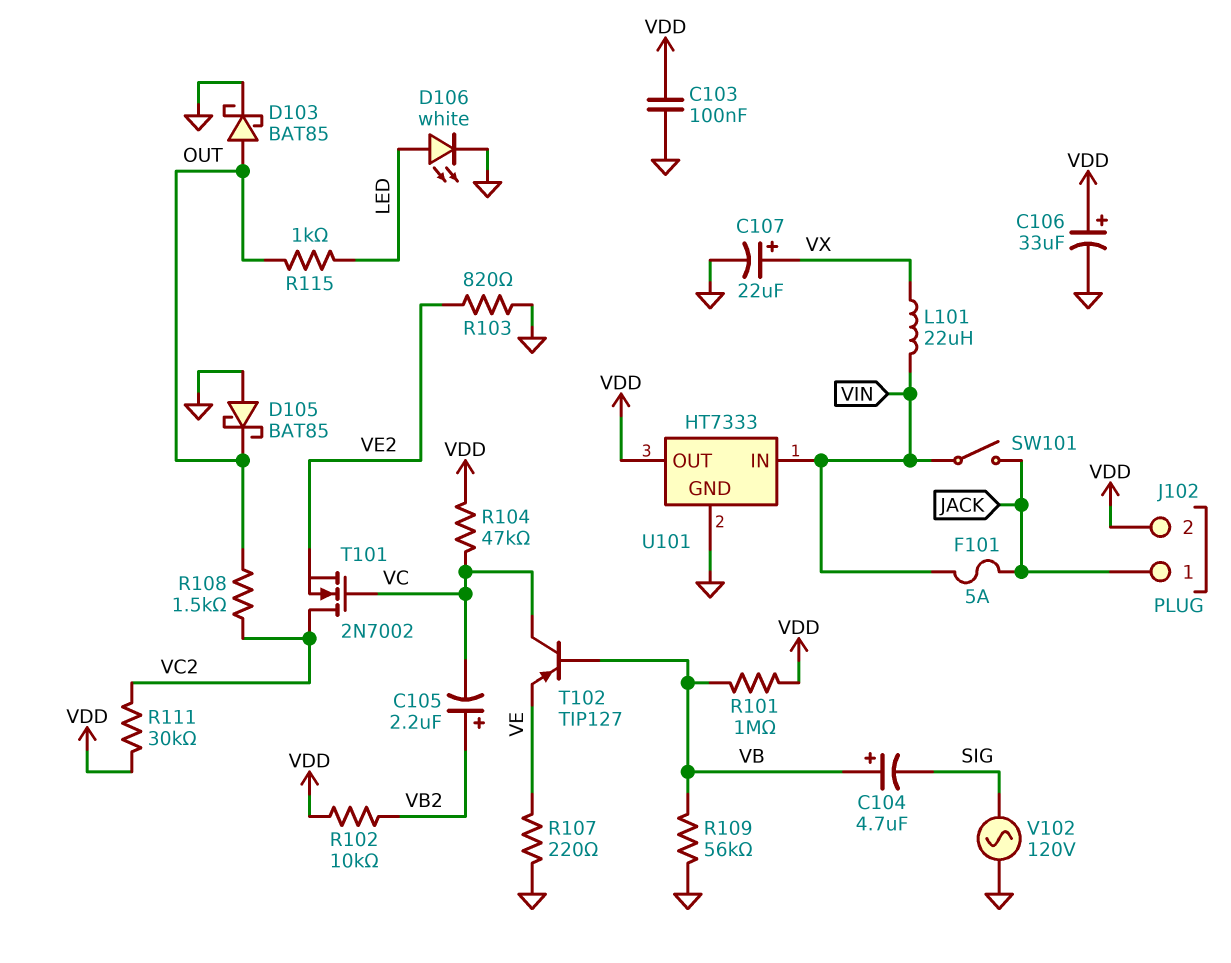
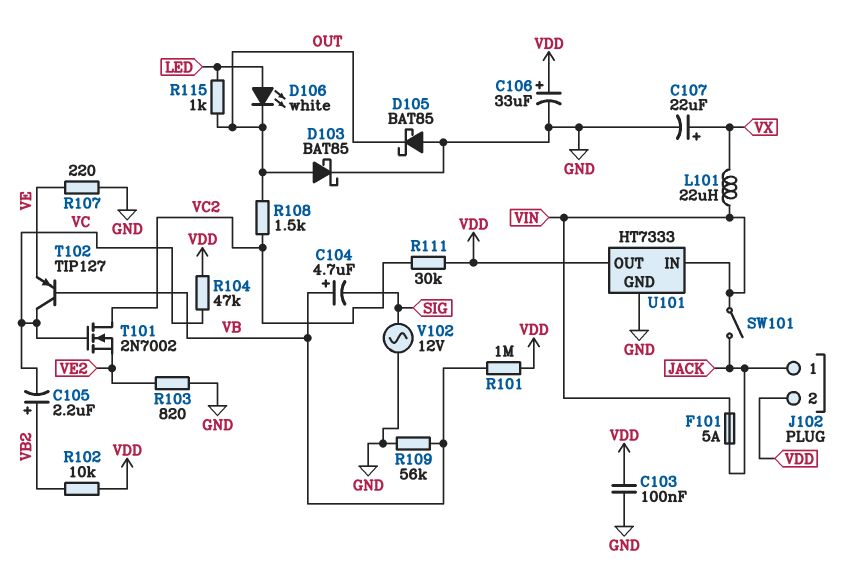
D106: LED white (A LED, K GND) -> LED white (A LED, K OUT)
V102: AC 120V (GND, SIG) -> AC 12V (GND, SIG)

